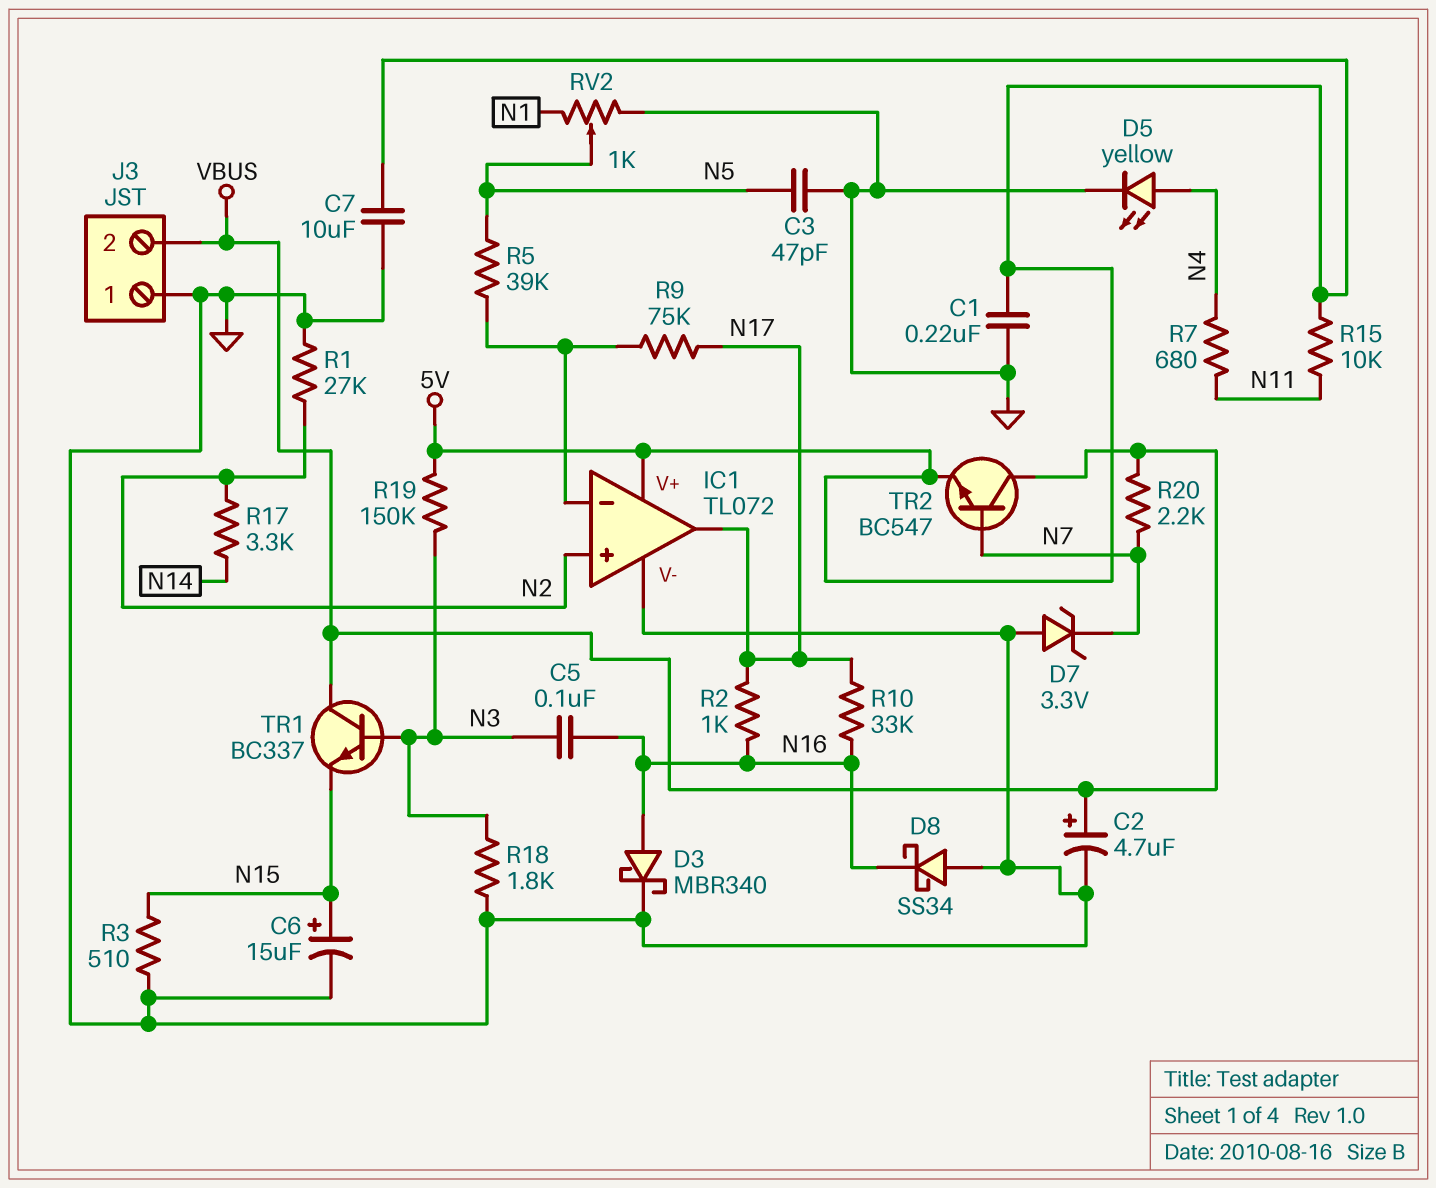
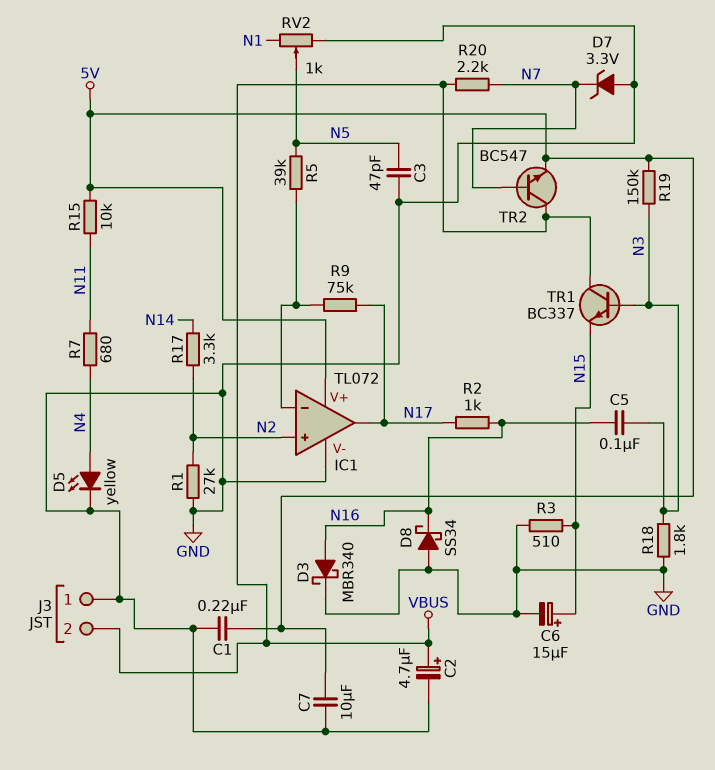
R10: 33k (N16, N17) -> none

